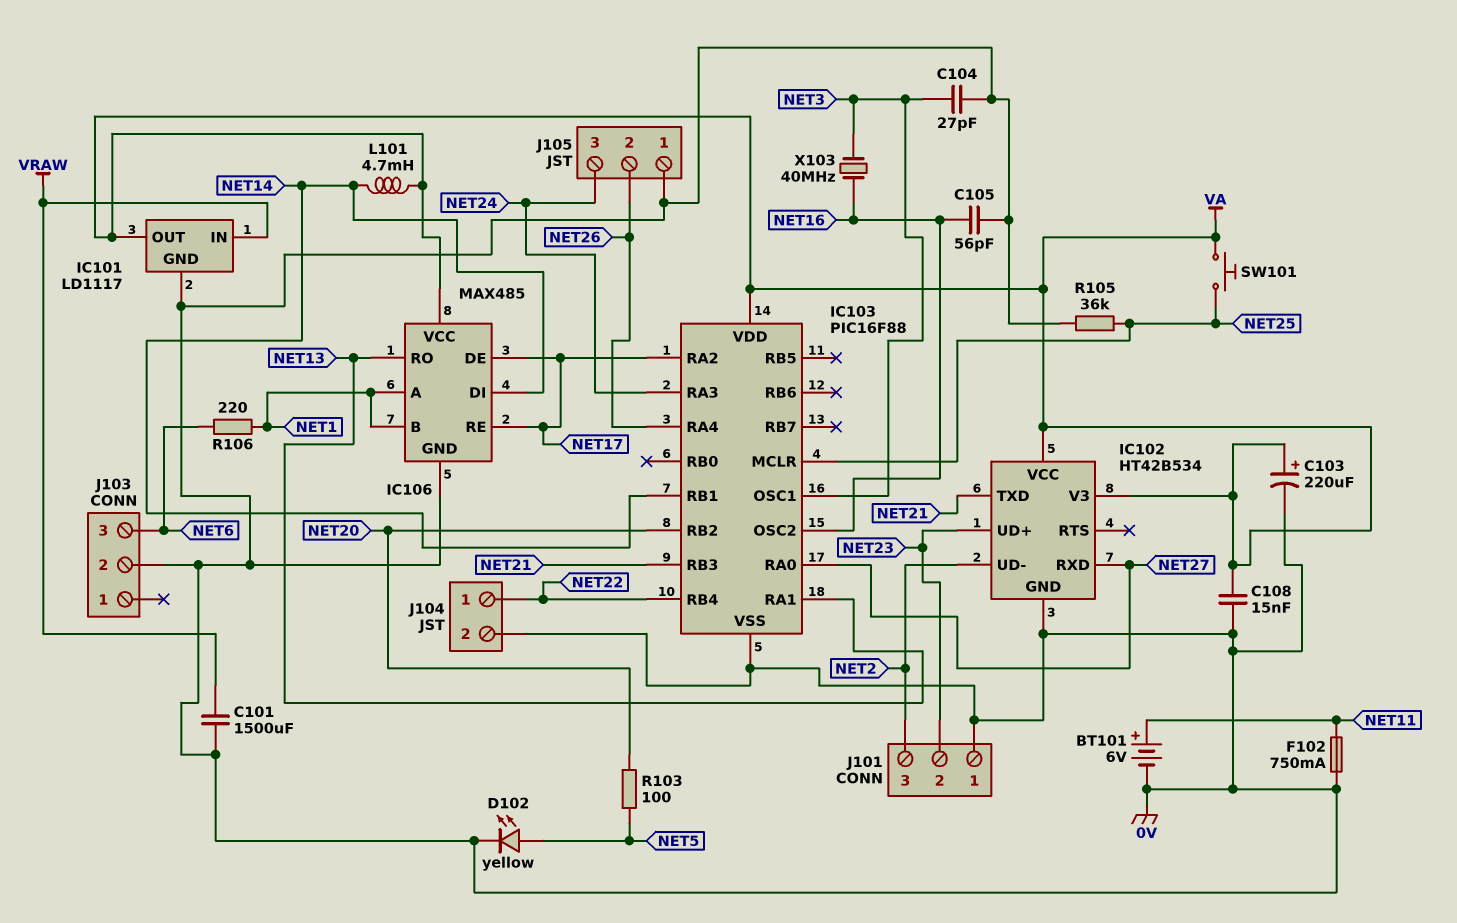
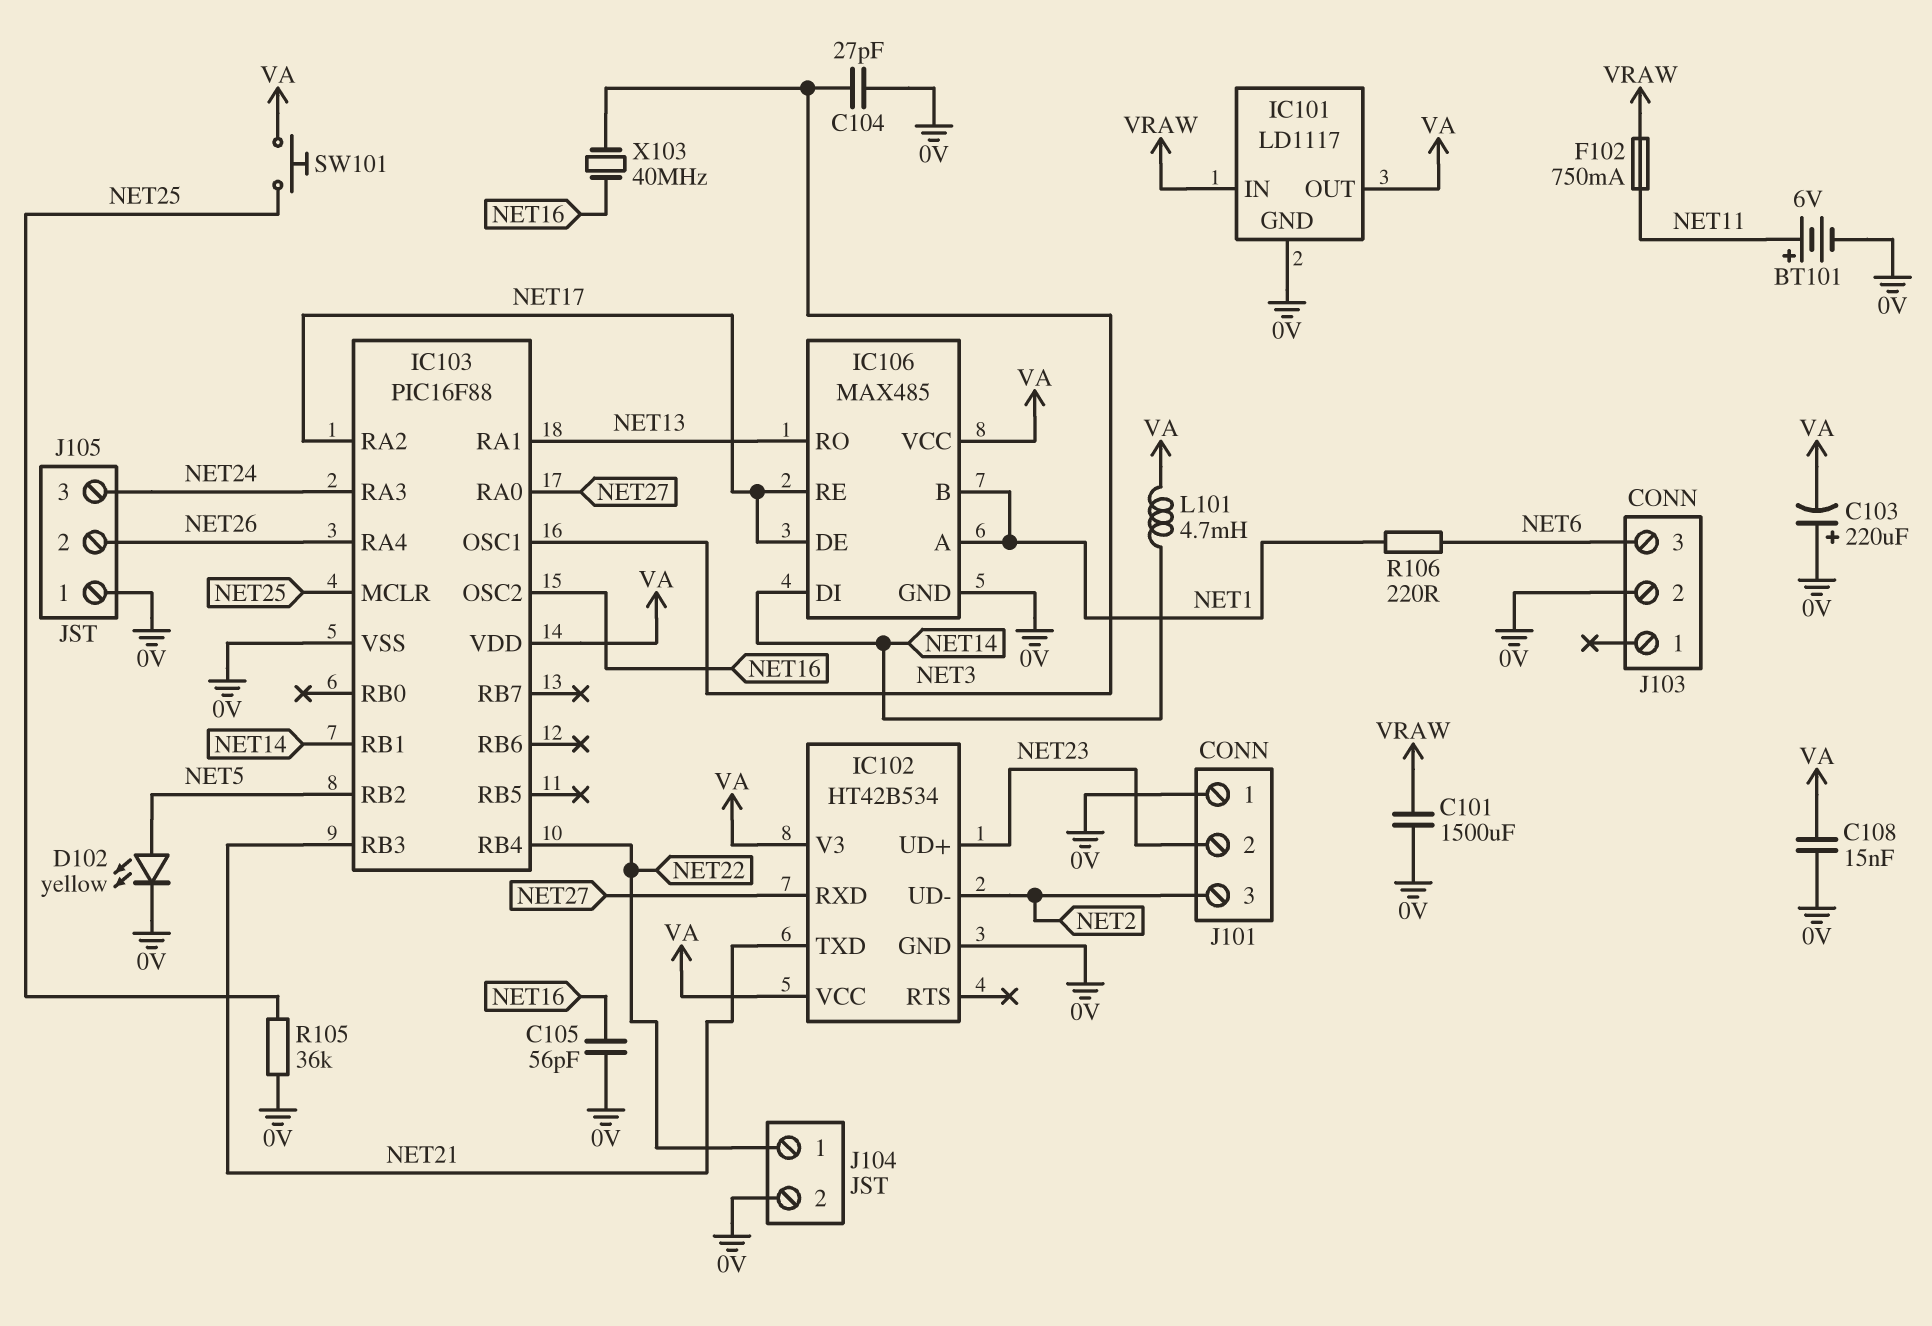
C103: 220uF (plus VA, minus 0V) -> 220uF (plus 0V, minus VA)
F102: 750mA (0V, NET11) -> 750mA (NET11, VRAW)
IC103 pin RB2: NET20 -> NET5
R103: 100 (NET5, NET20) -> none

